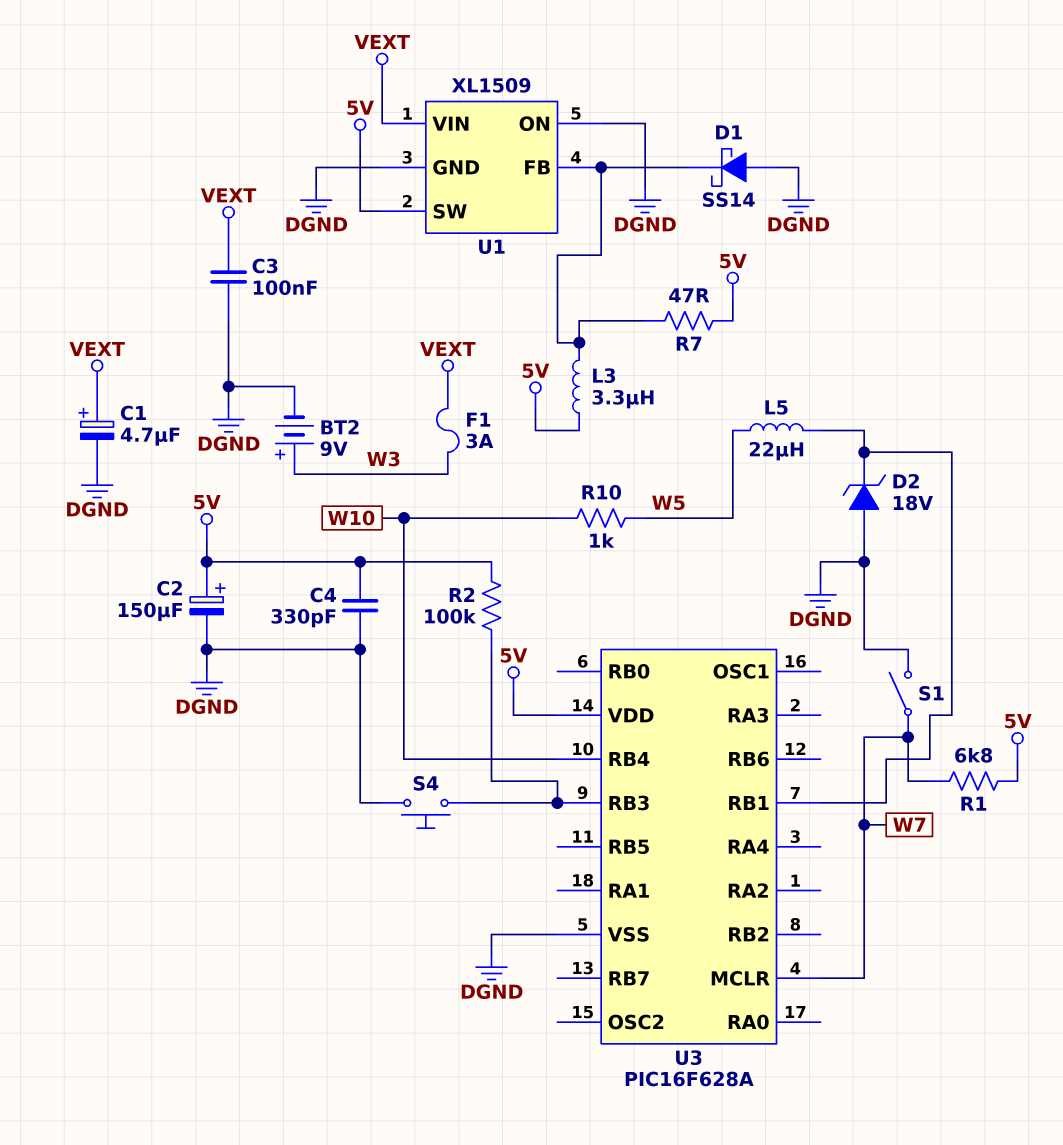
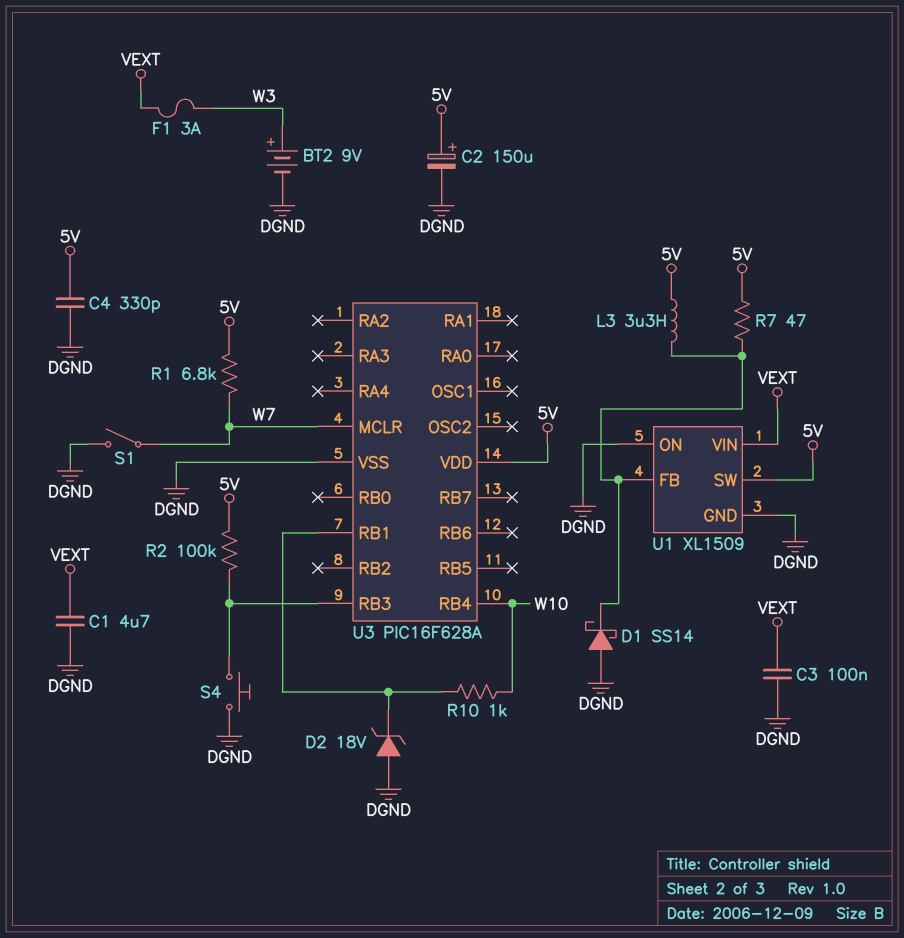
C1: 4.7uF (plus VEXT, minus DGND) -> 4.7uF (DGND, VEXT)
L5: 22uH (U3/RB1, W5) -> none
R10: 1k (W5, W10) -> 1k (U3/RB1, W10)

